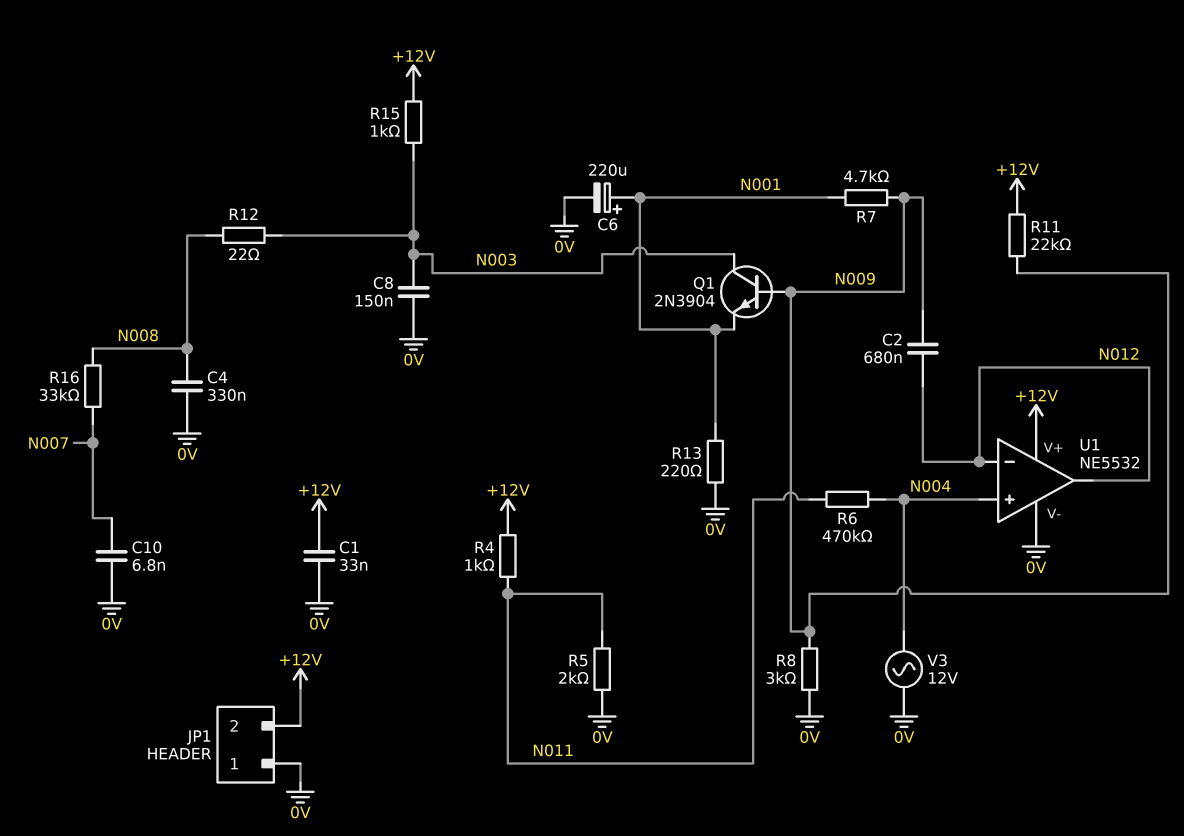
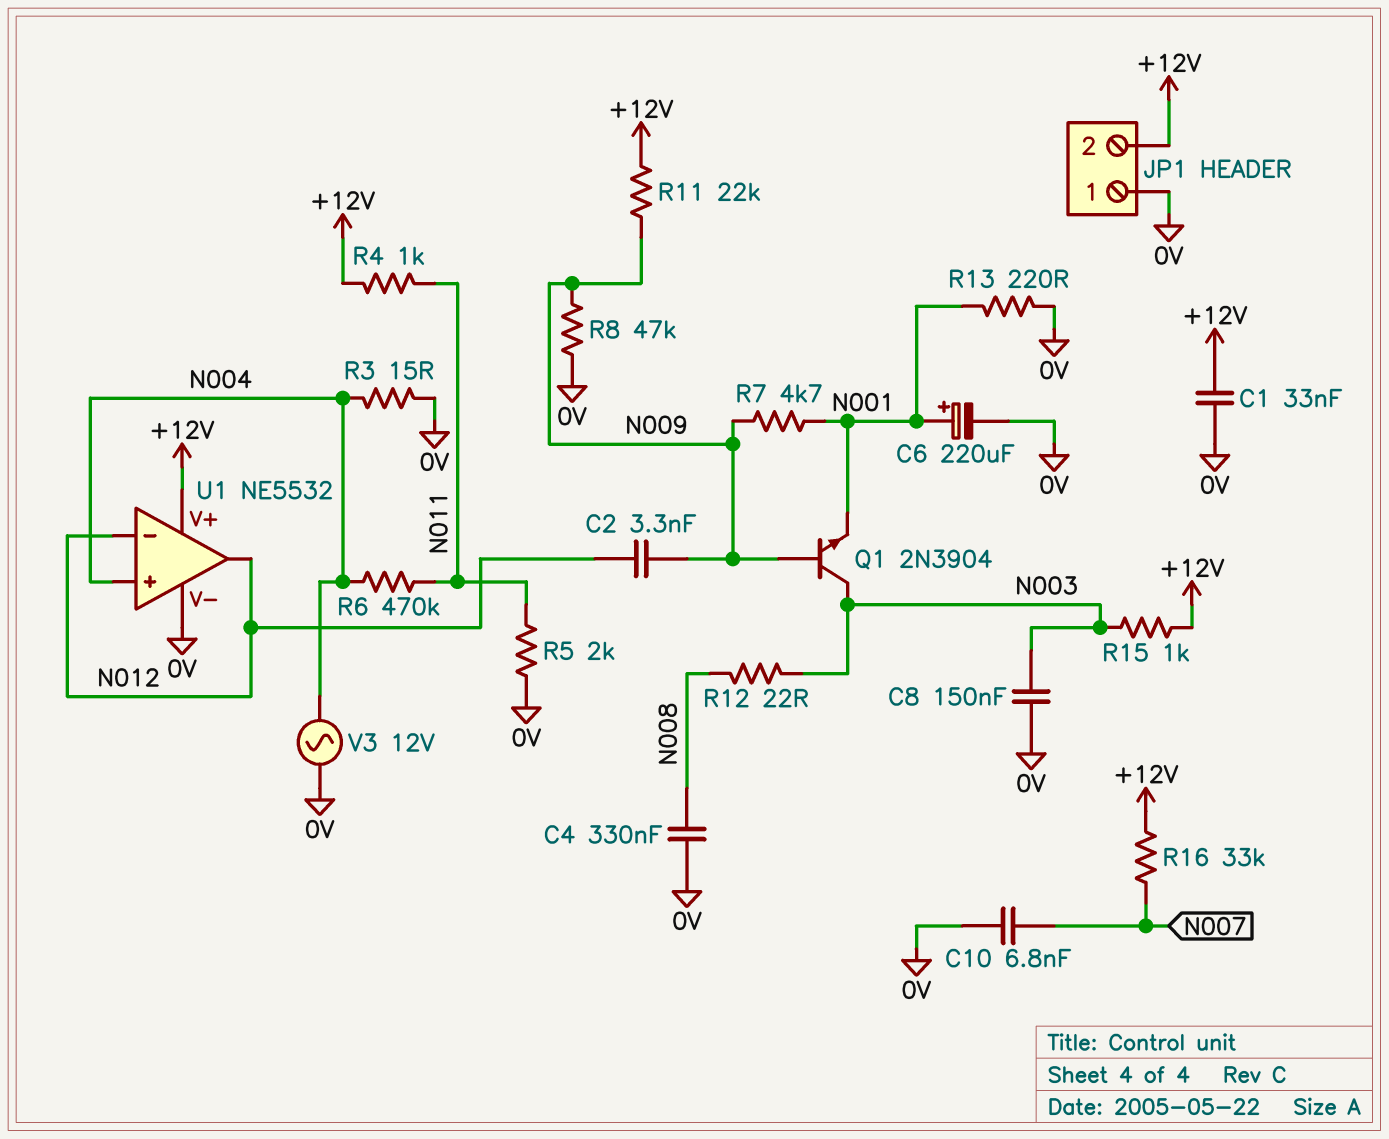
C2: 680nF (N009, N012) -> 3.3nF (N009, N012)
R3: none -> 15 (0V, N004)
R8: 3k (0V, N009) -> 47k (0V, N009)
R16: 33k (N007, N008) -> 33k (+12V, N007)

